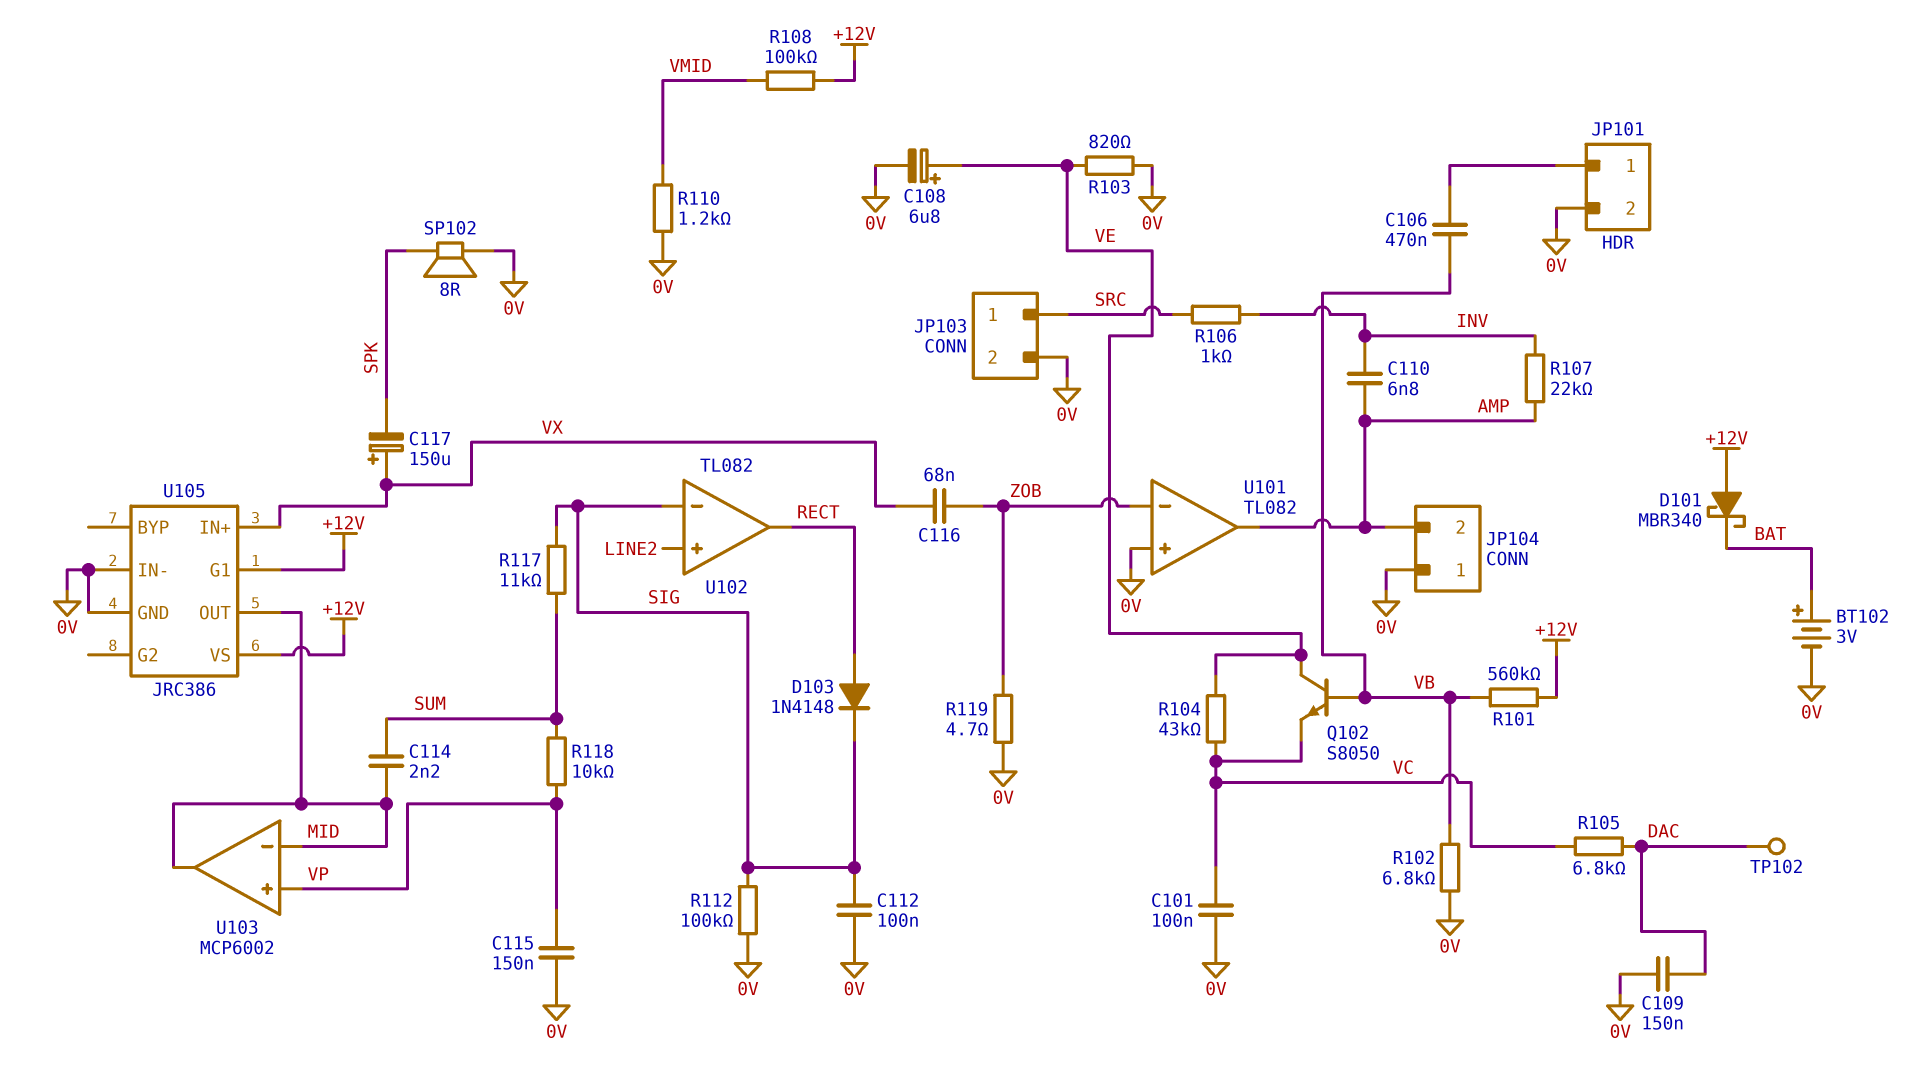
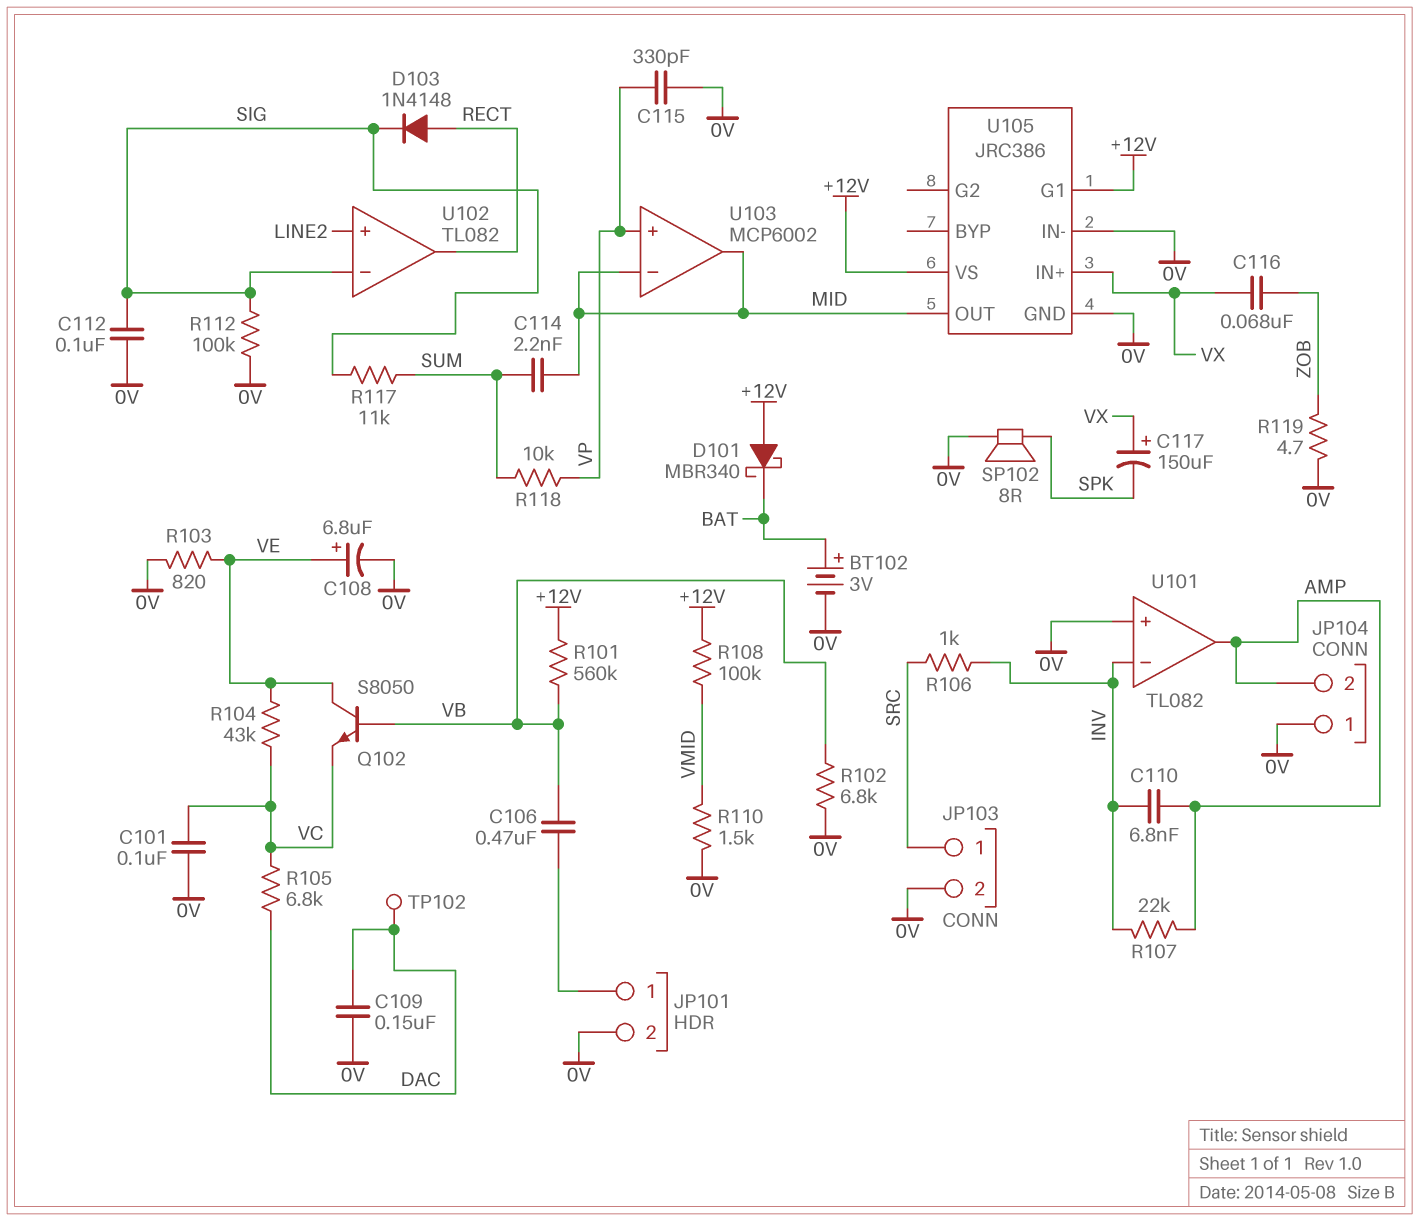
C115: 150nF (0V, VP) -> 330pF (0V, VP)
R110: 1.2k (0V, VMID) -> 1.5k (0V, VMID)
U101 pin in-: ZOB -> INV

